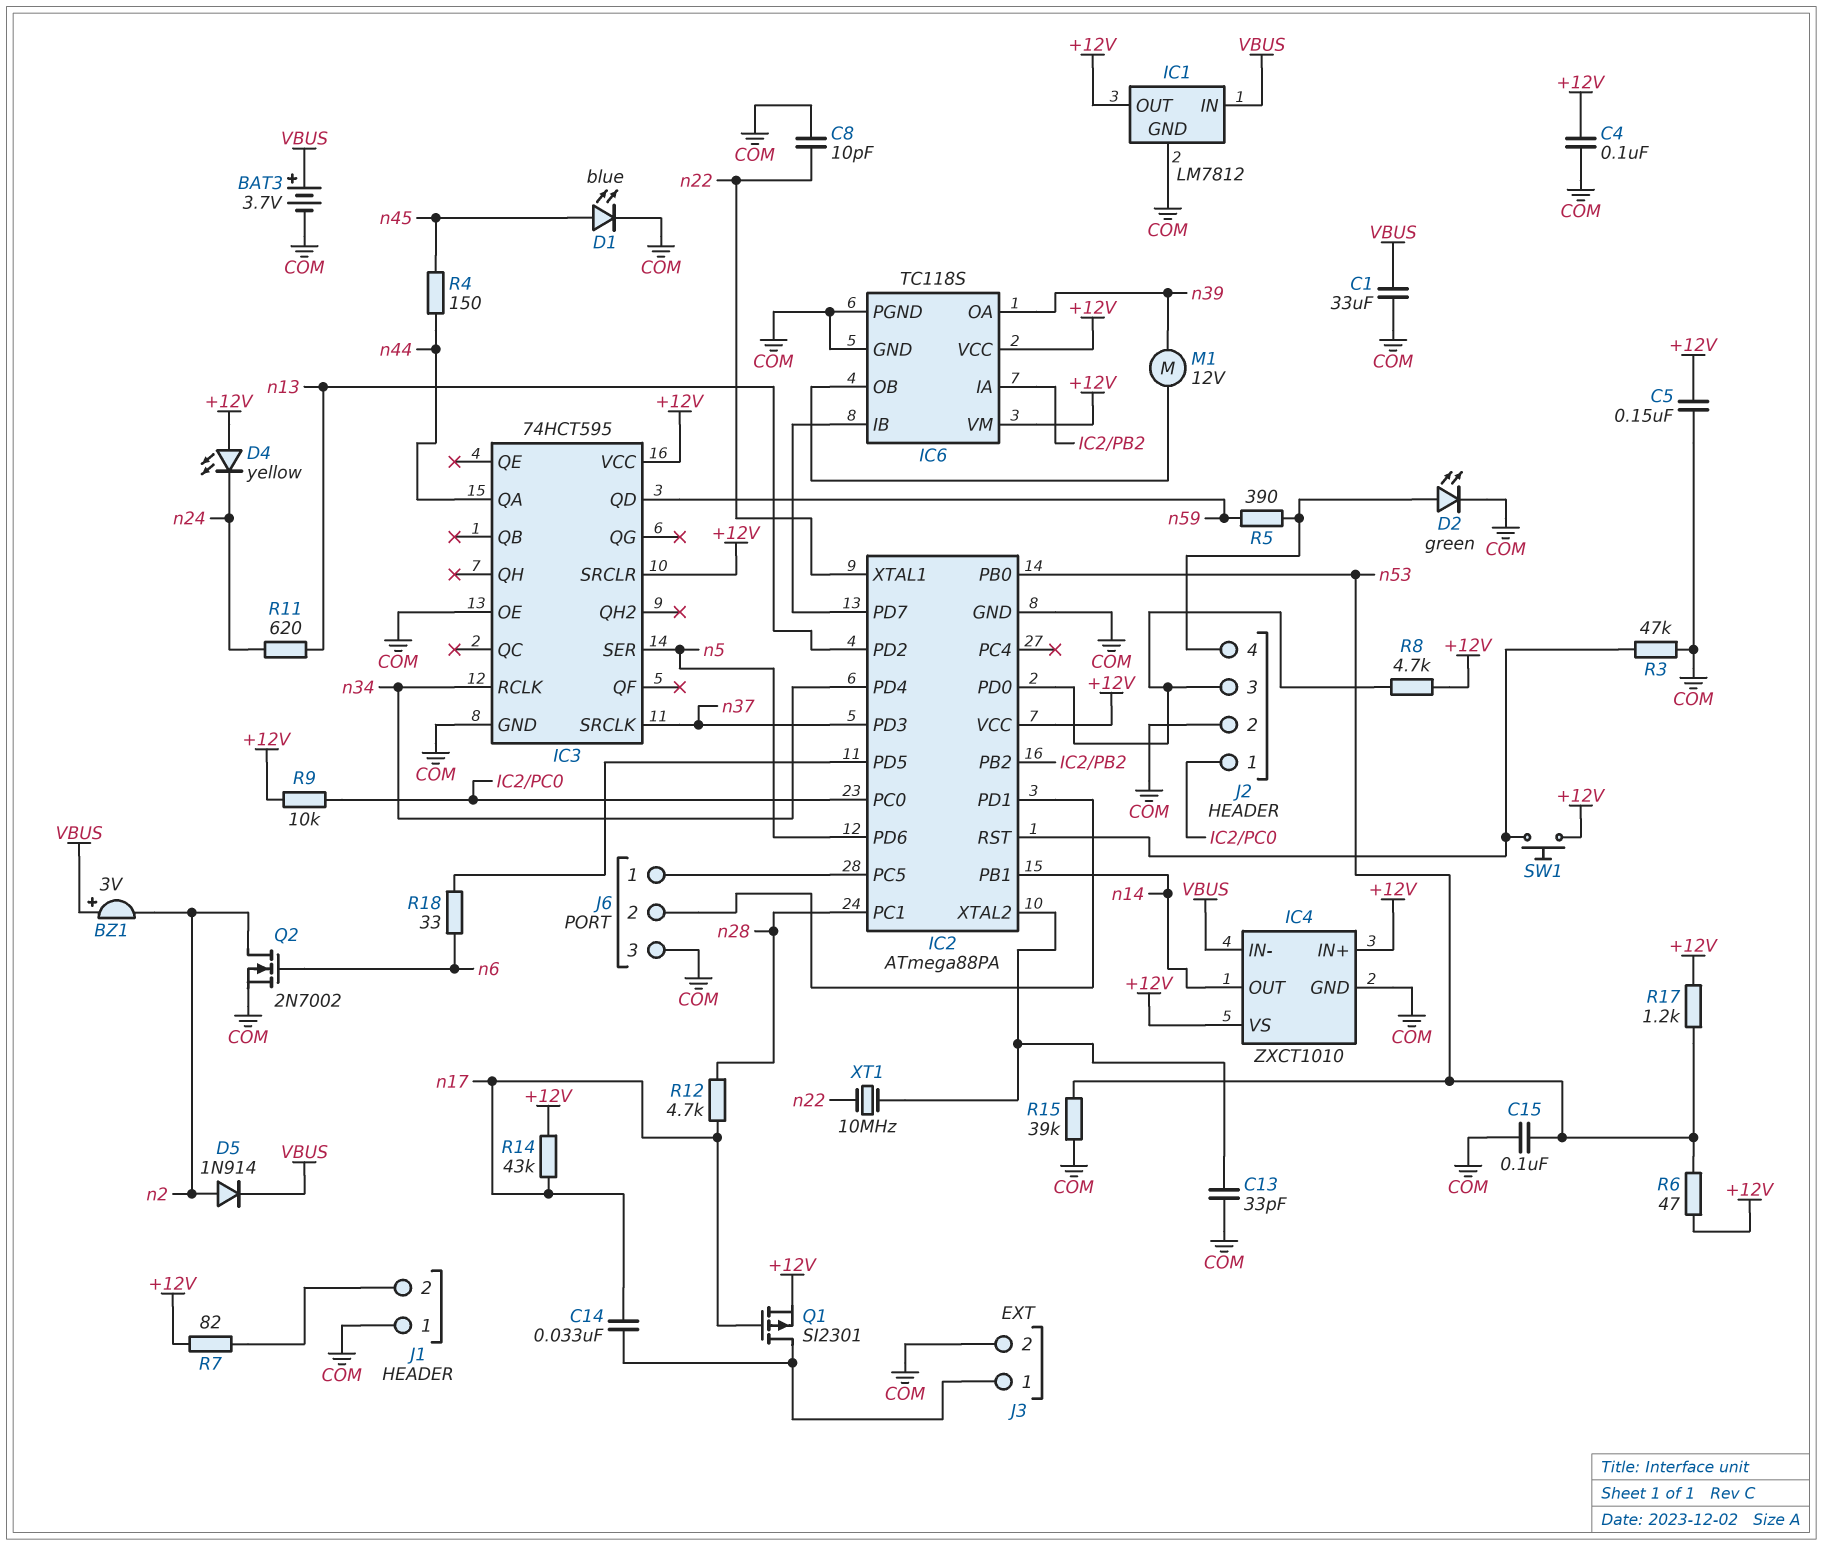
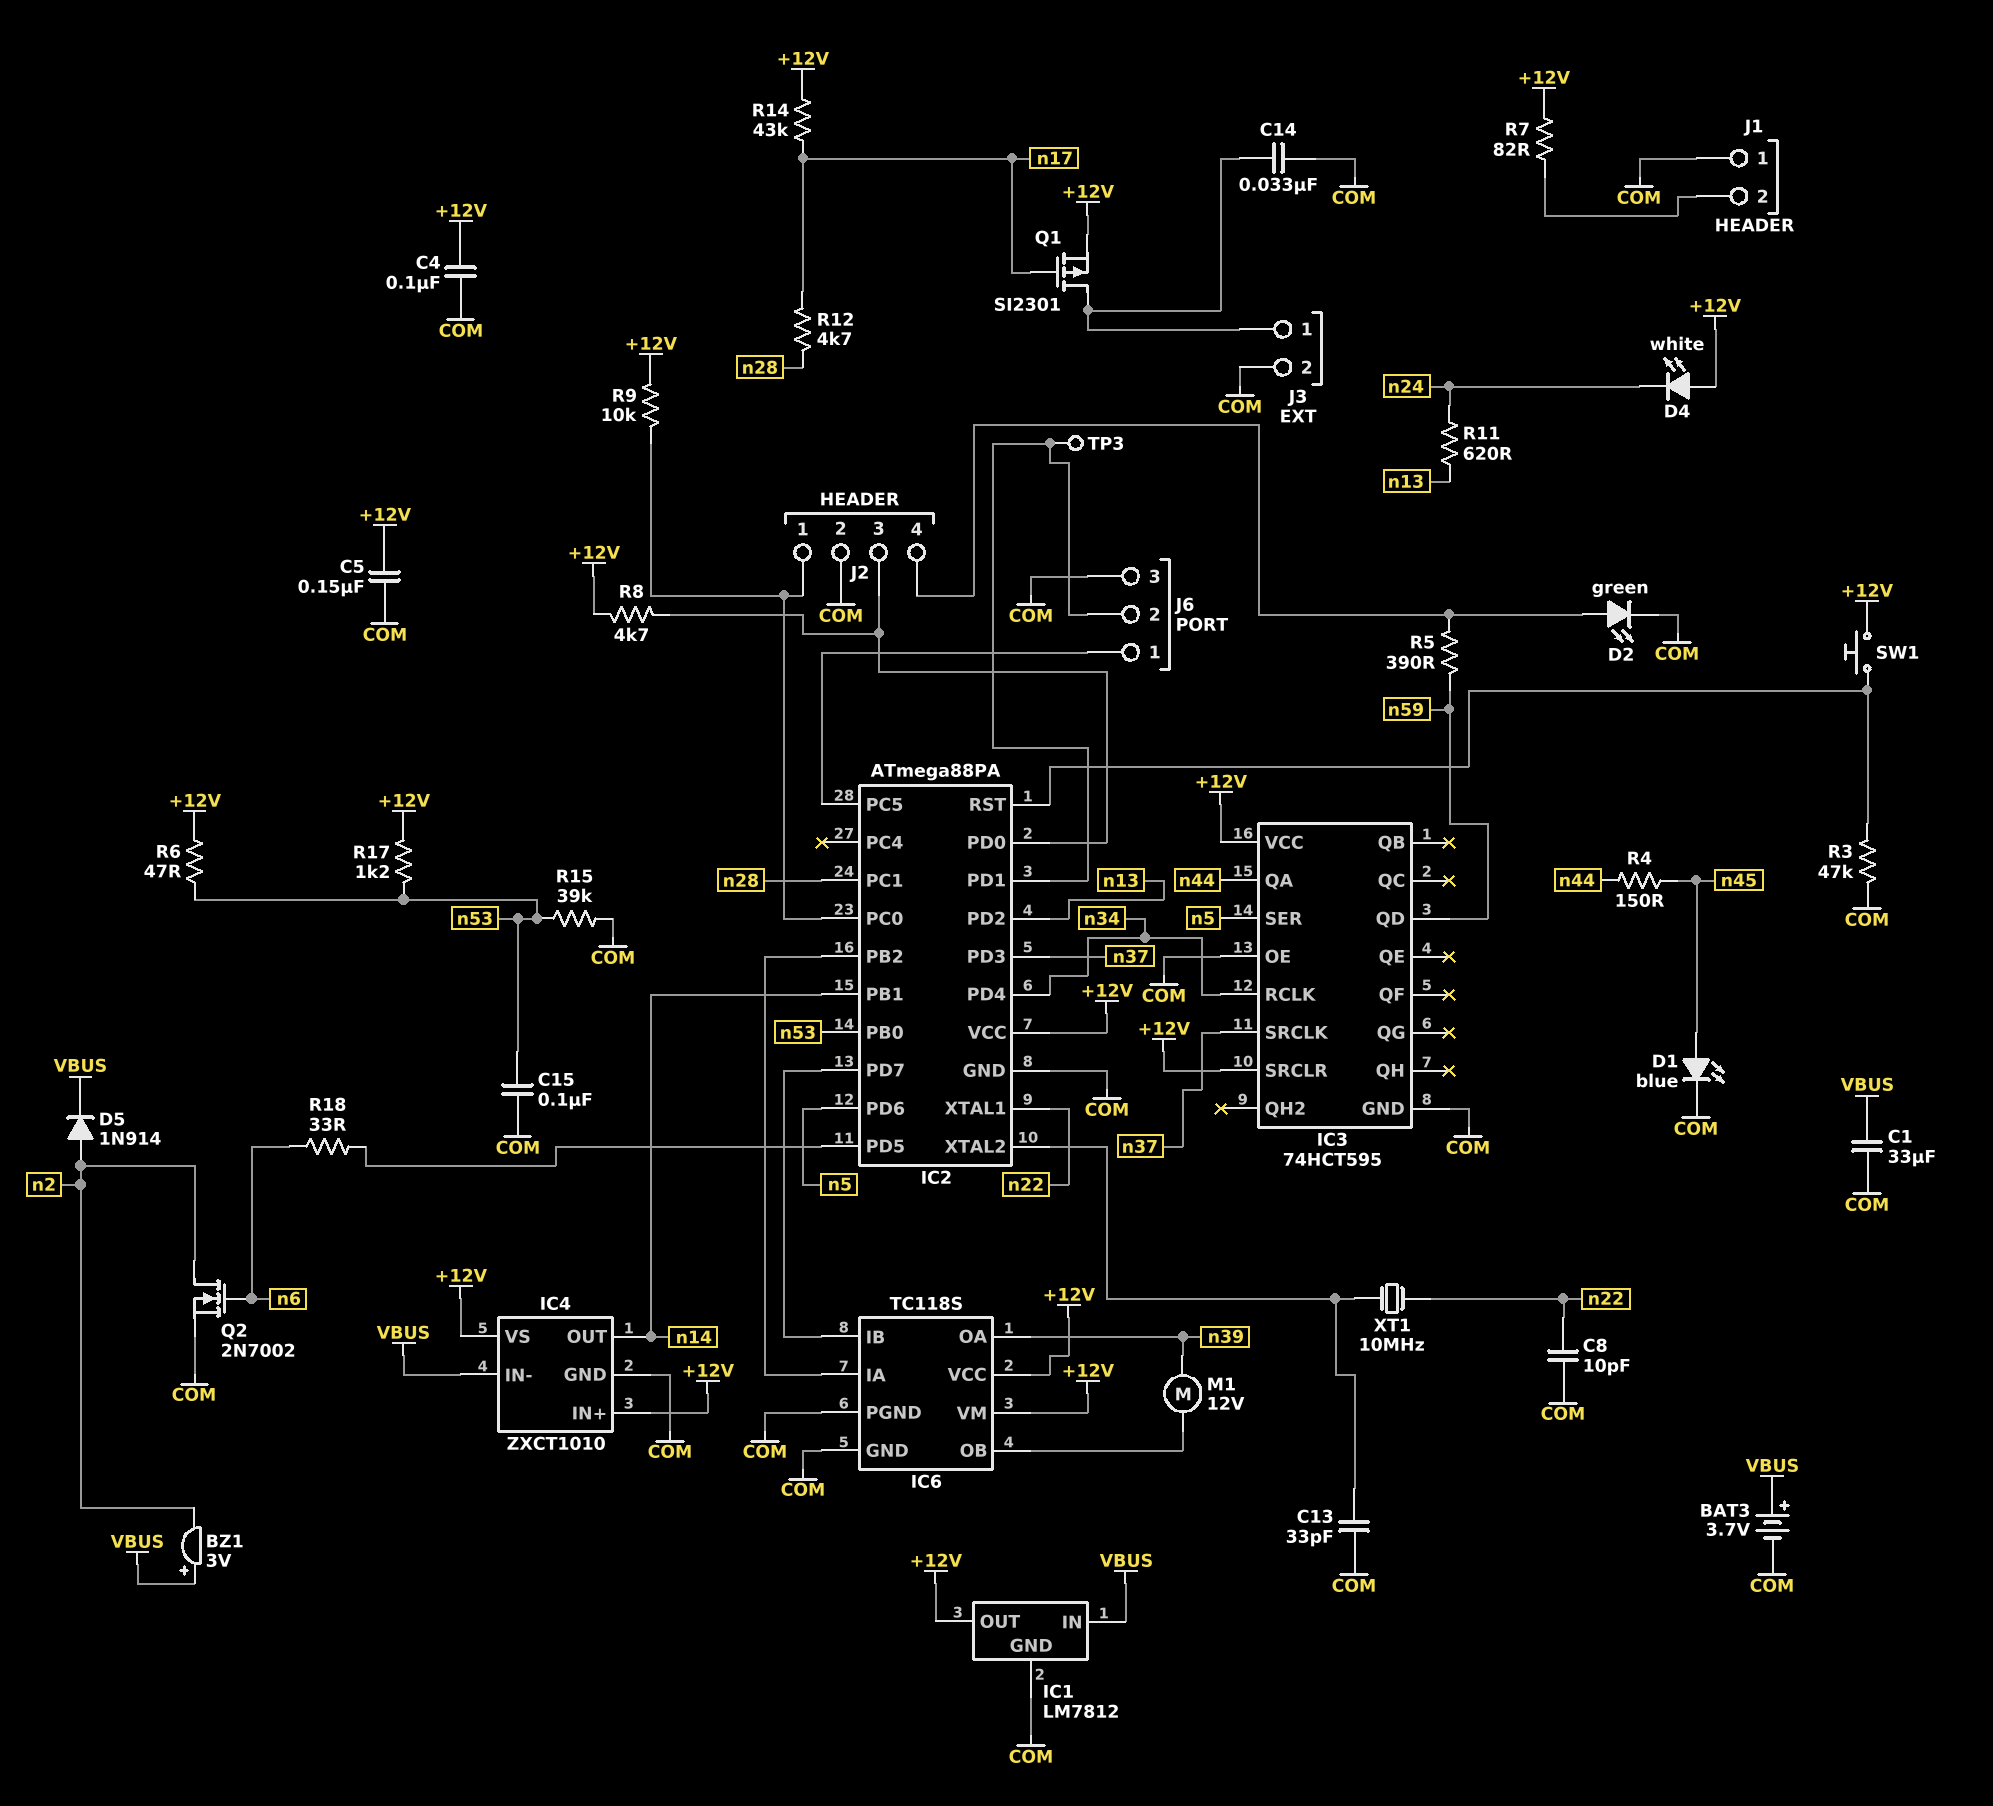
C14: 33nF (J3/1, n17) -> 33nF (COM, J3/1)
D4: LED yellow (A +12V, K n24) -> LED white (A +12V, K n24)
TP3: none -> test point (IC2/PD1)

